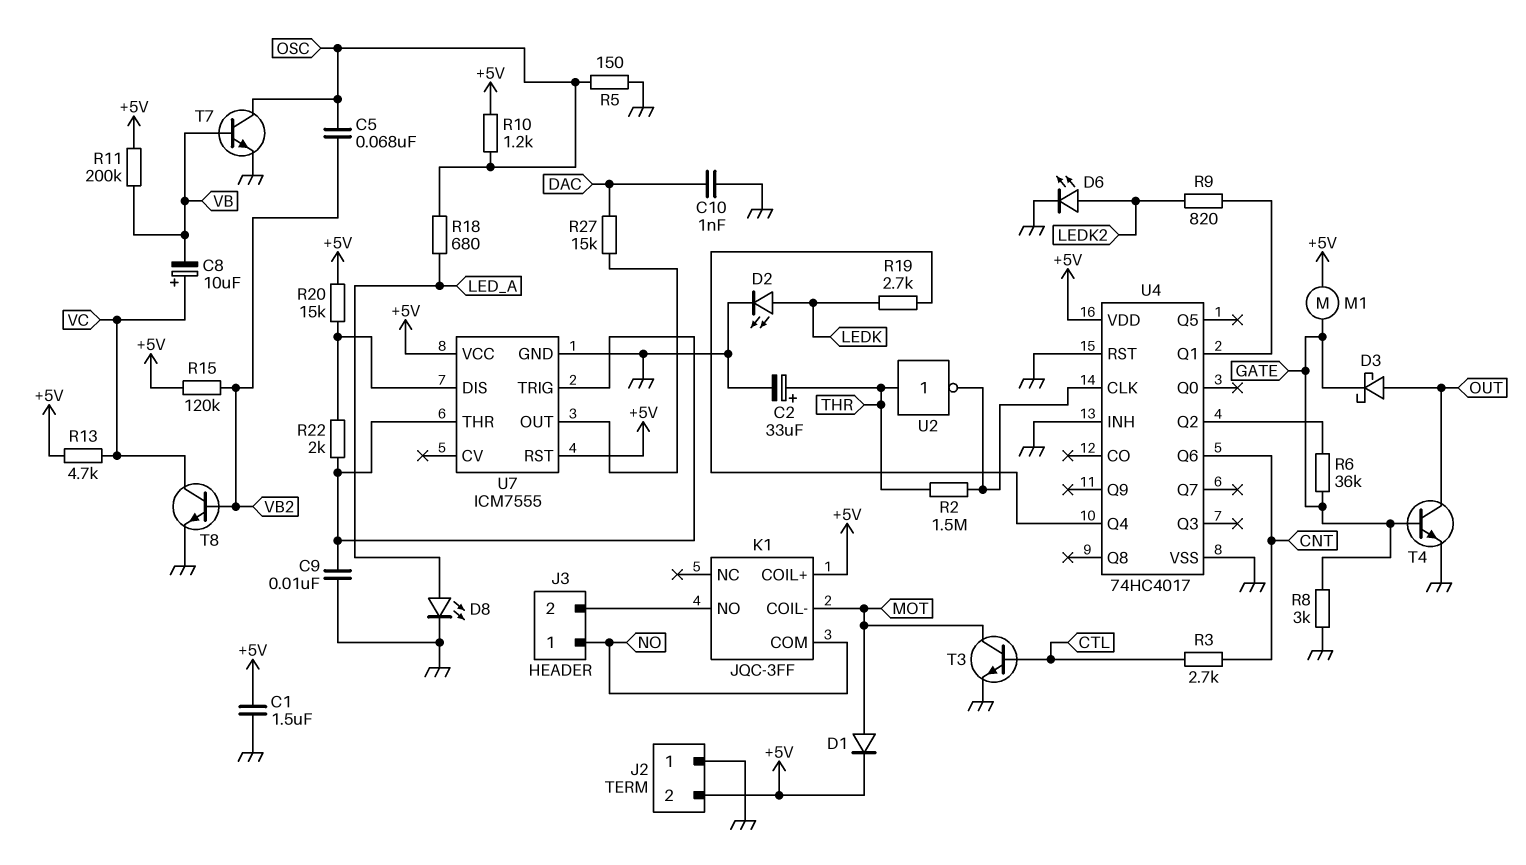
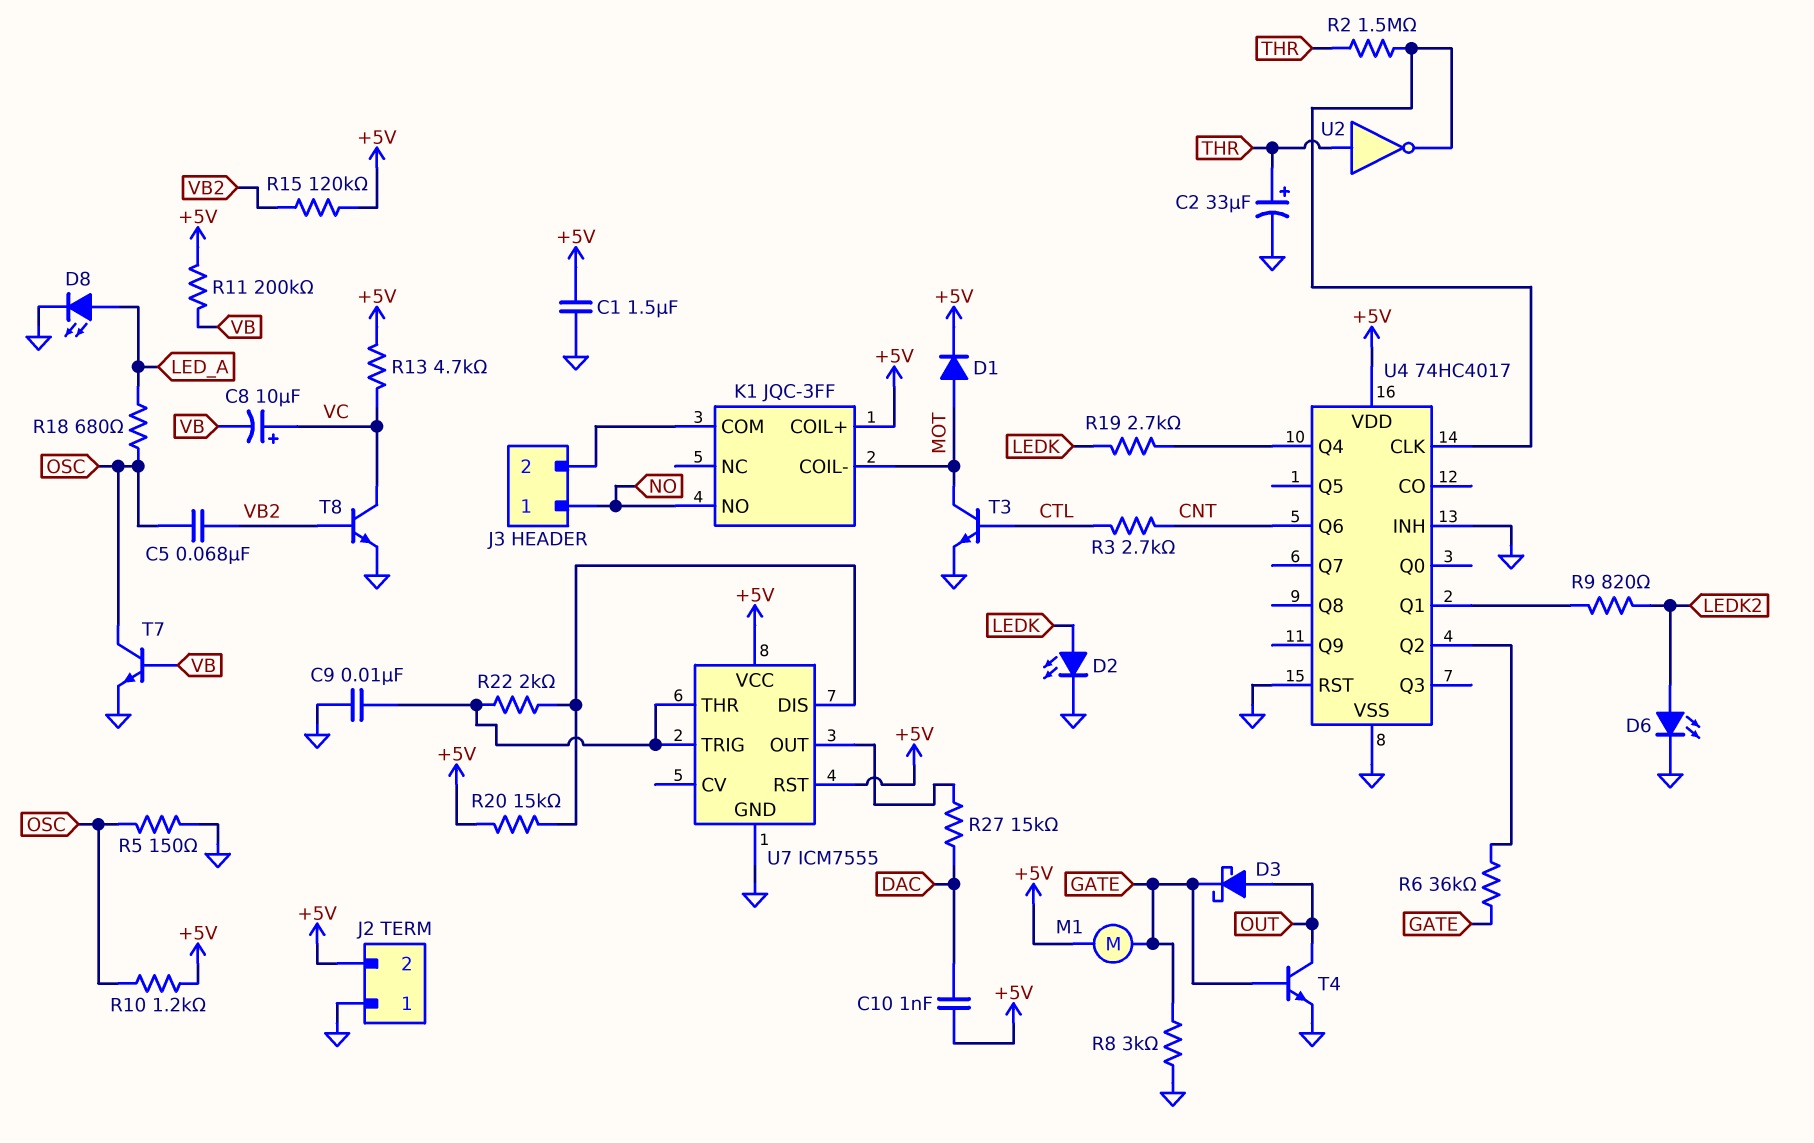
C10: 1nF (DAC, GND) -> 1nF (+5V, DAC)
K1 pin COM: NO -> J3/2
K1 pin NO: J3/2 -> NO

